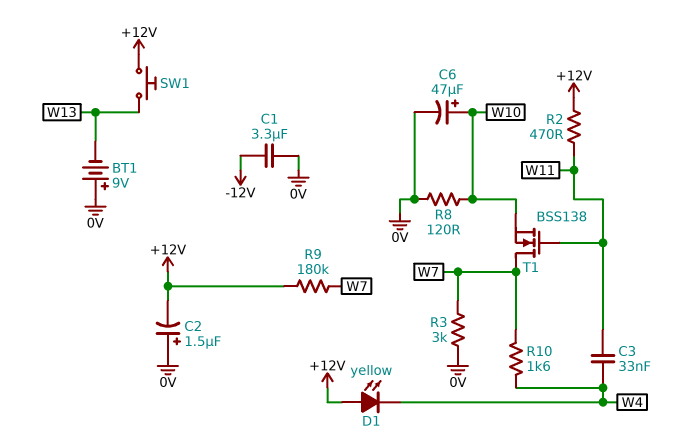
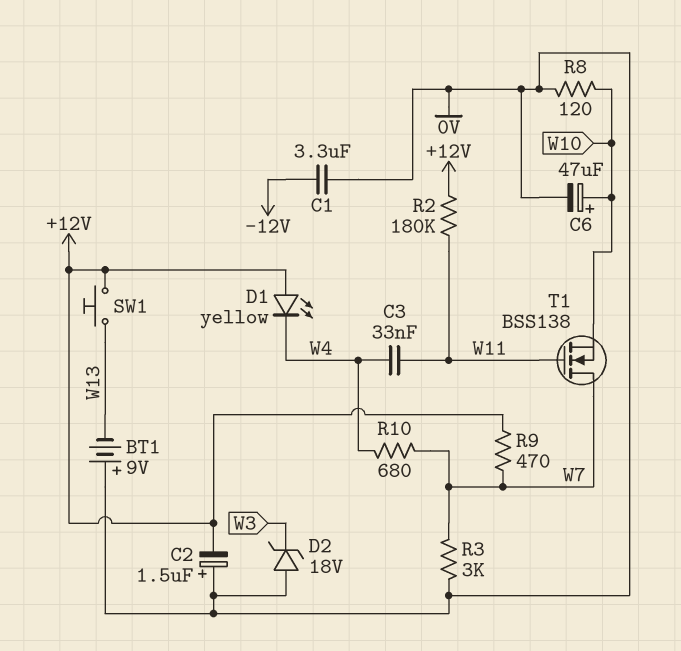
D2: none -> zener 18V (A 0V, K W3)
R2: 470 (+12V, W11) -> 180k (+12V, W11)
R9: 180k (+12V, W7) -> 470 (+12V, W7)
R10: 1.6k (W4, W7) -> 680 (W4, W7)

